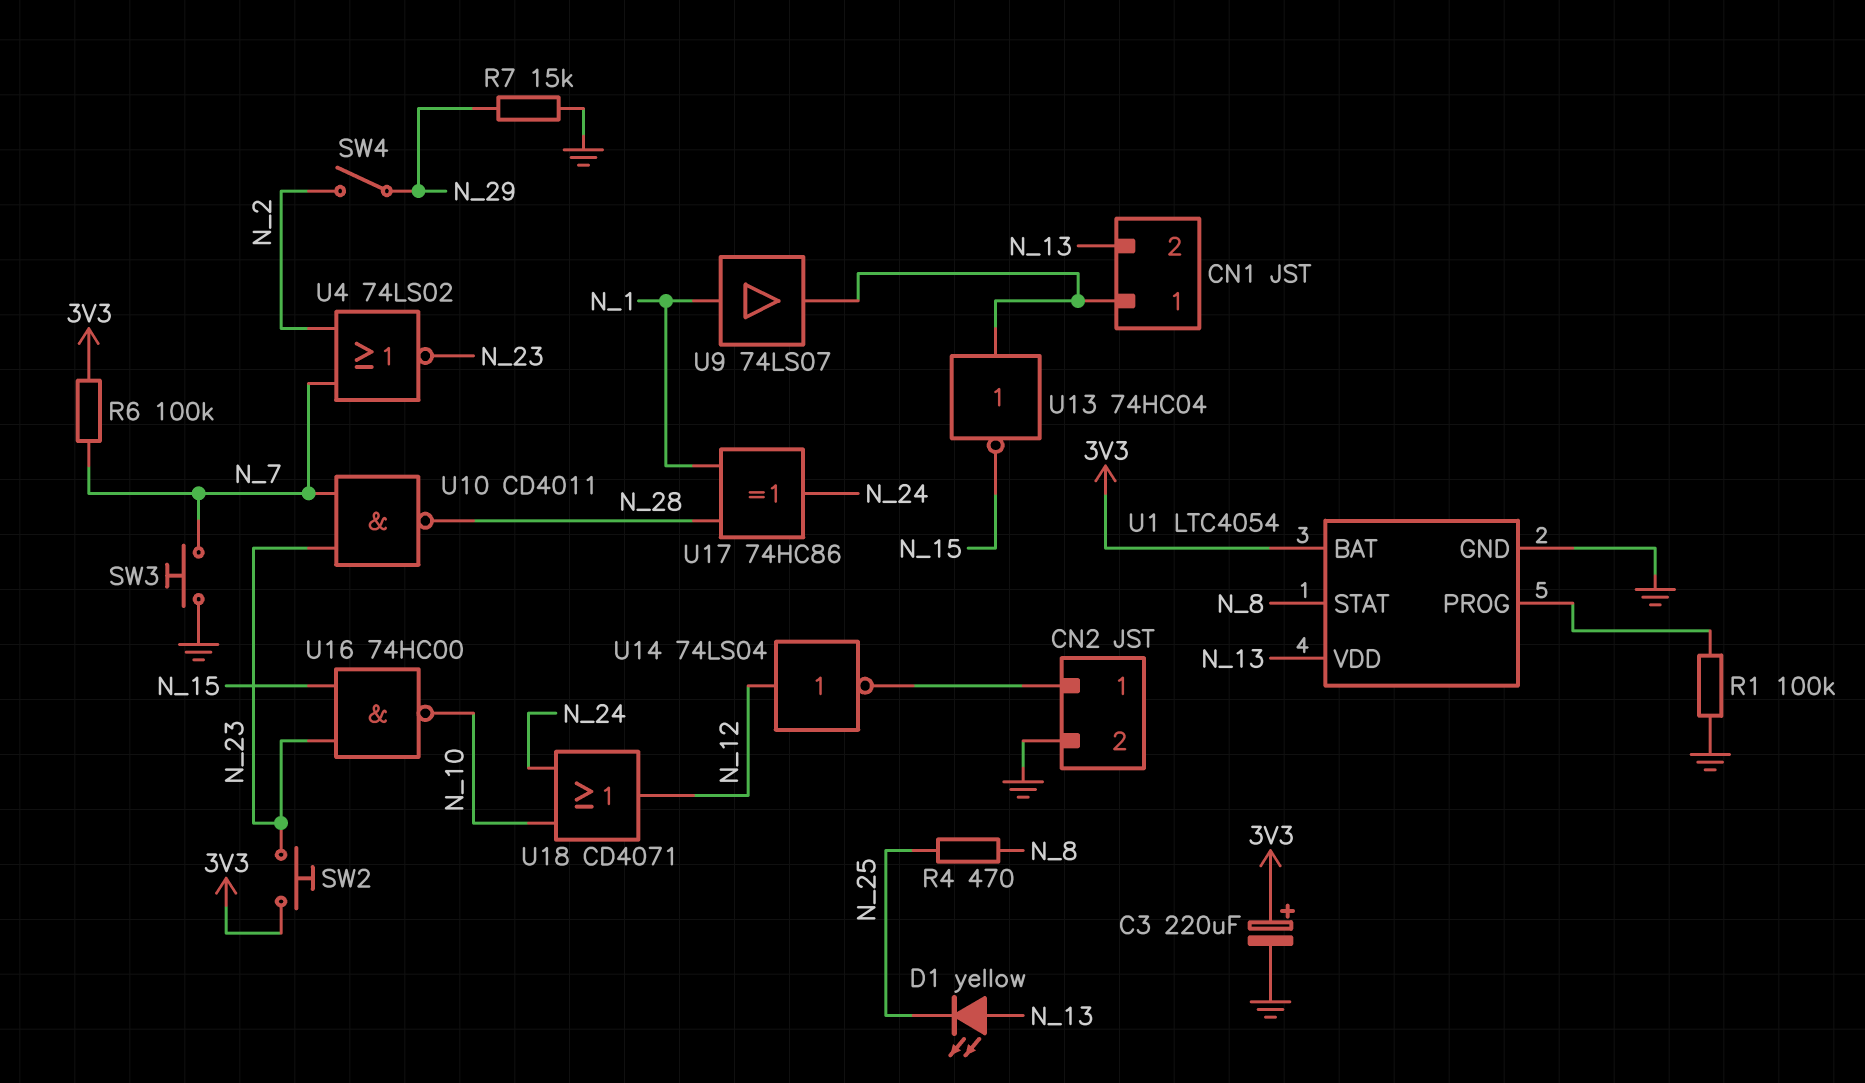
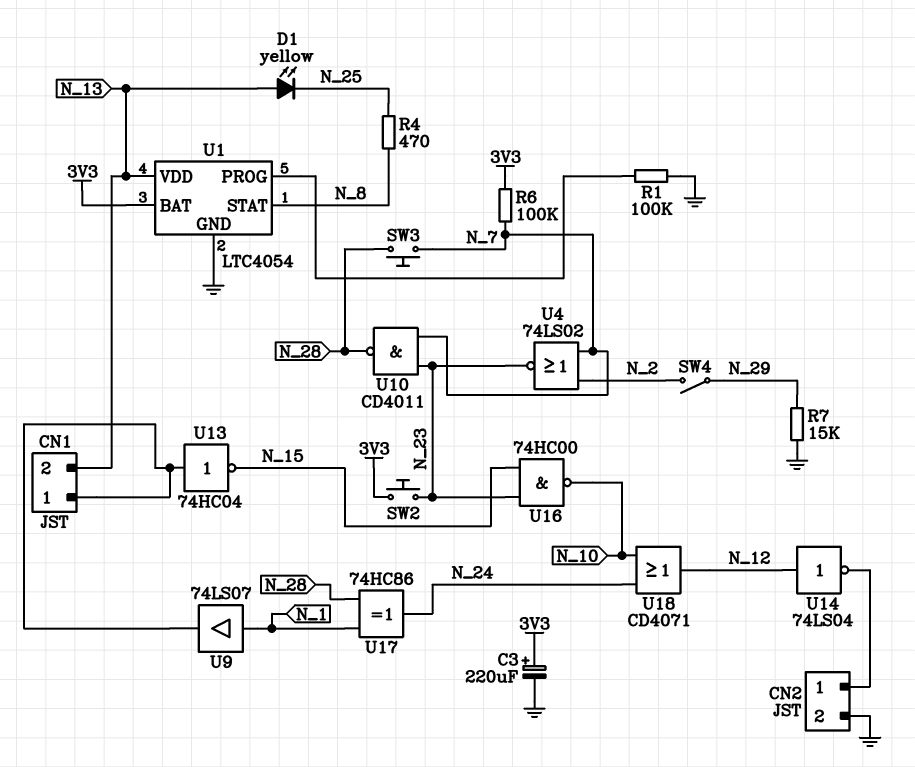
SW3: button (GND, N_7) -> button (N_7, N_28)

